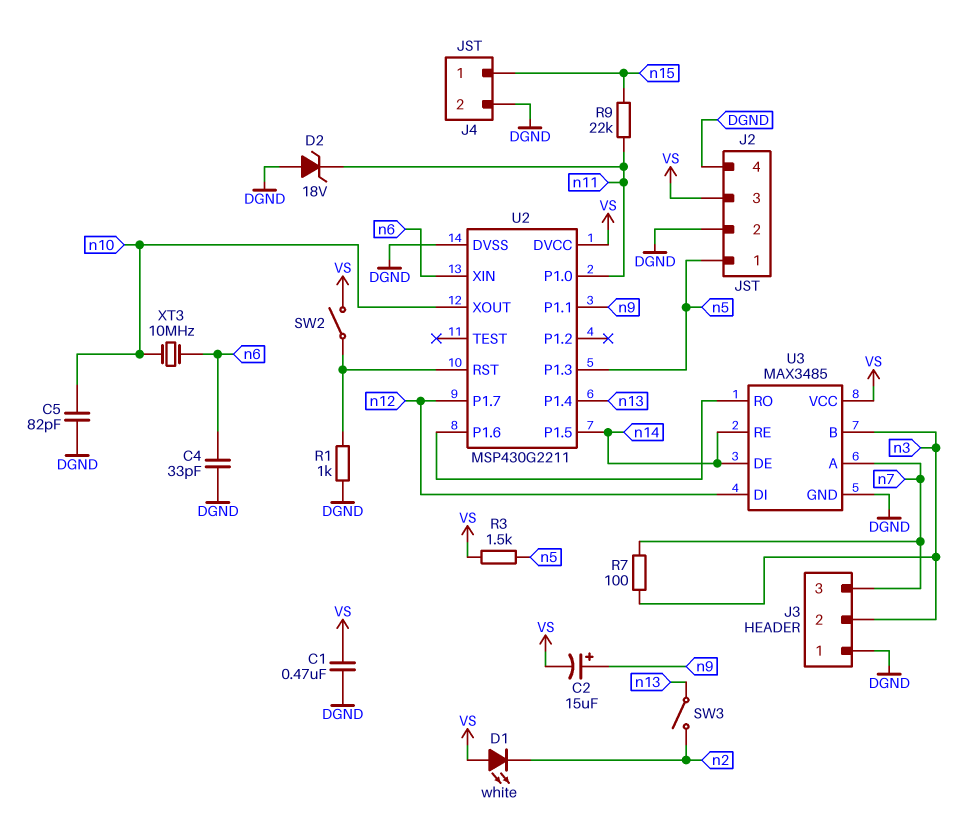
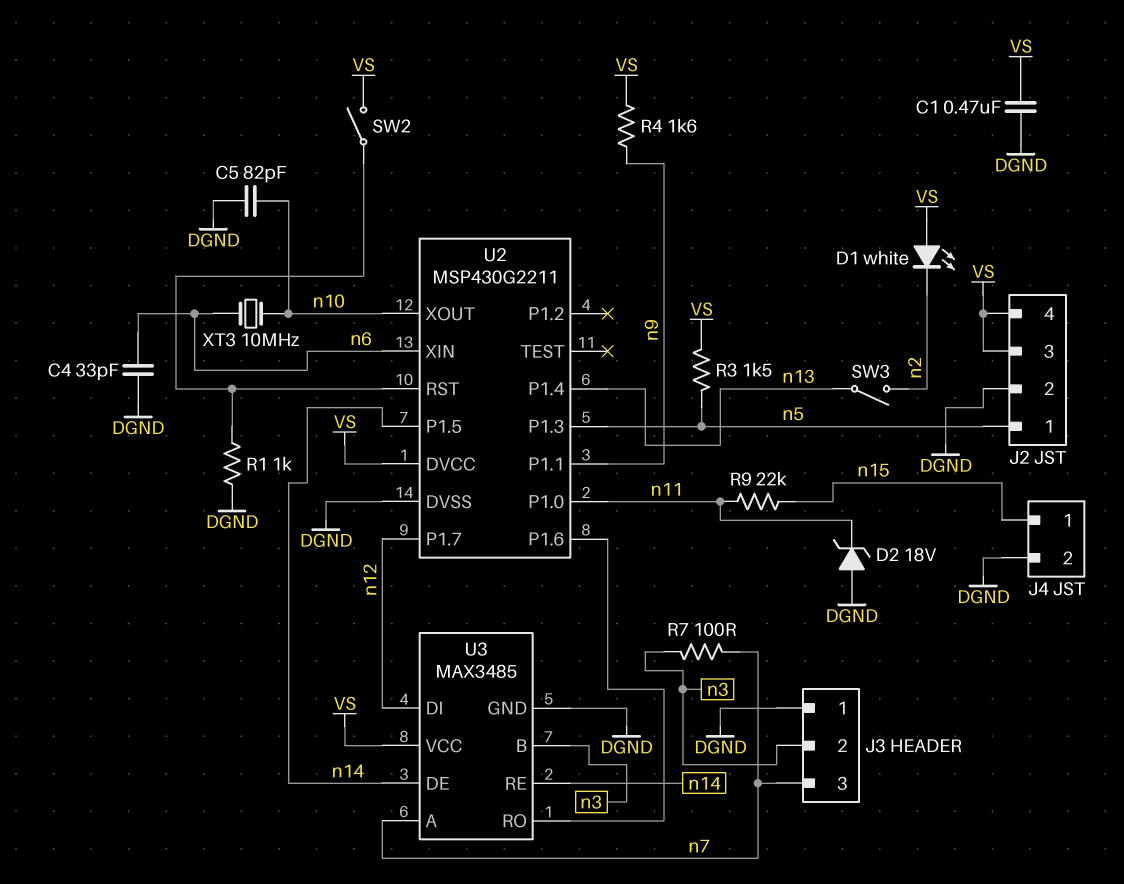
C2: 15uF (plus n9, minus VS) -> none
J2 pin 4: DGND -> VS
R4: none -> 1.6k (VS, n9)

